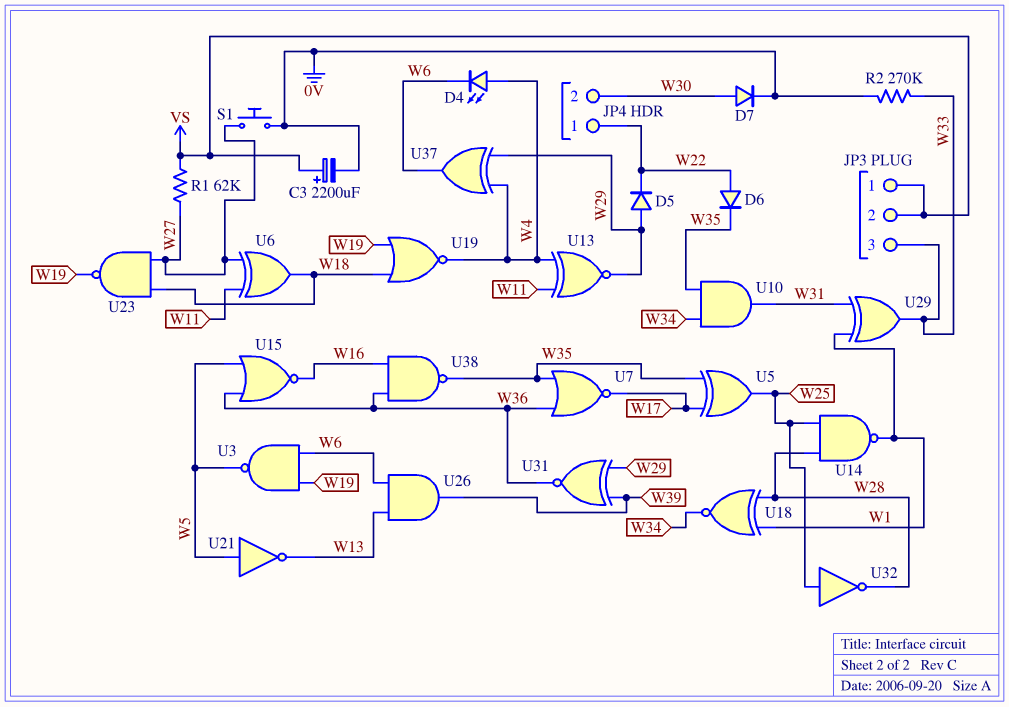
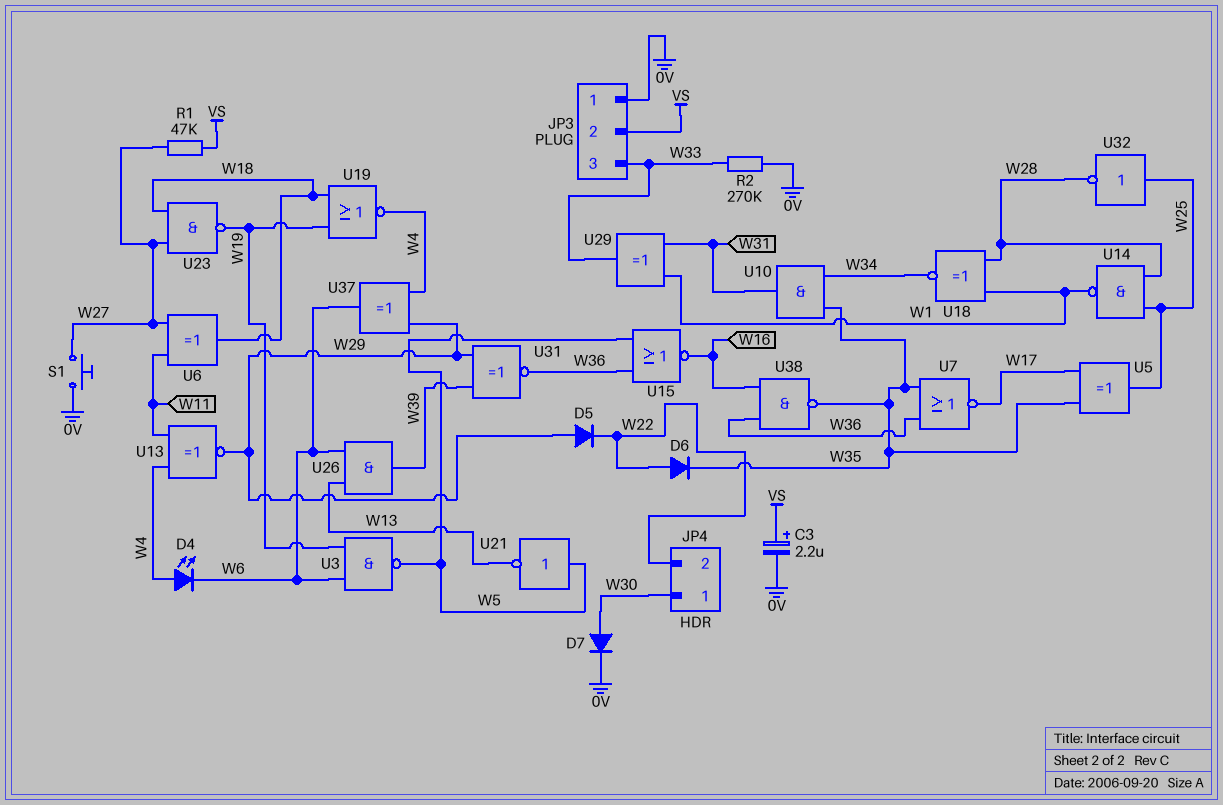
C3: 2200uF (plus VS, minus 0V) -> 2.2uF (plus VS, minus 0V)
JP3 pin 1: VS -> 0V
JP4 pin 1: W22 -> W30
JP4 pin 2: W30 -> W22
R1: 62k (VS, W27) -> 47k (VS, W27)

